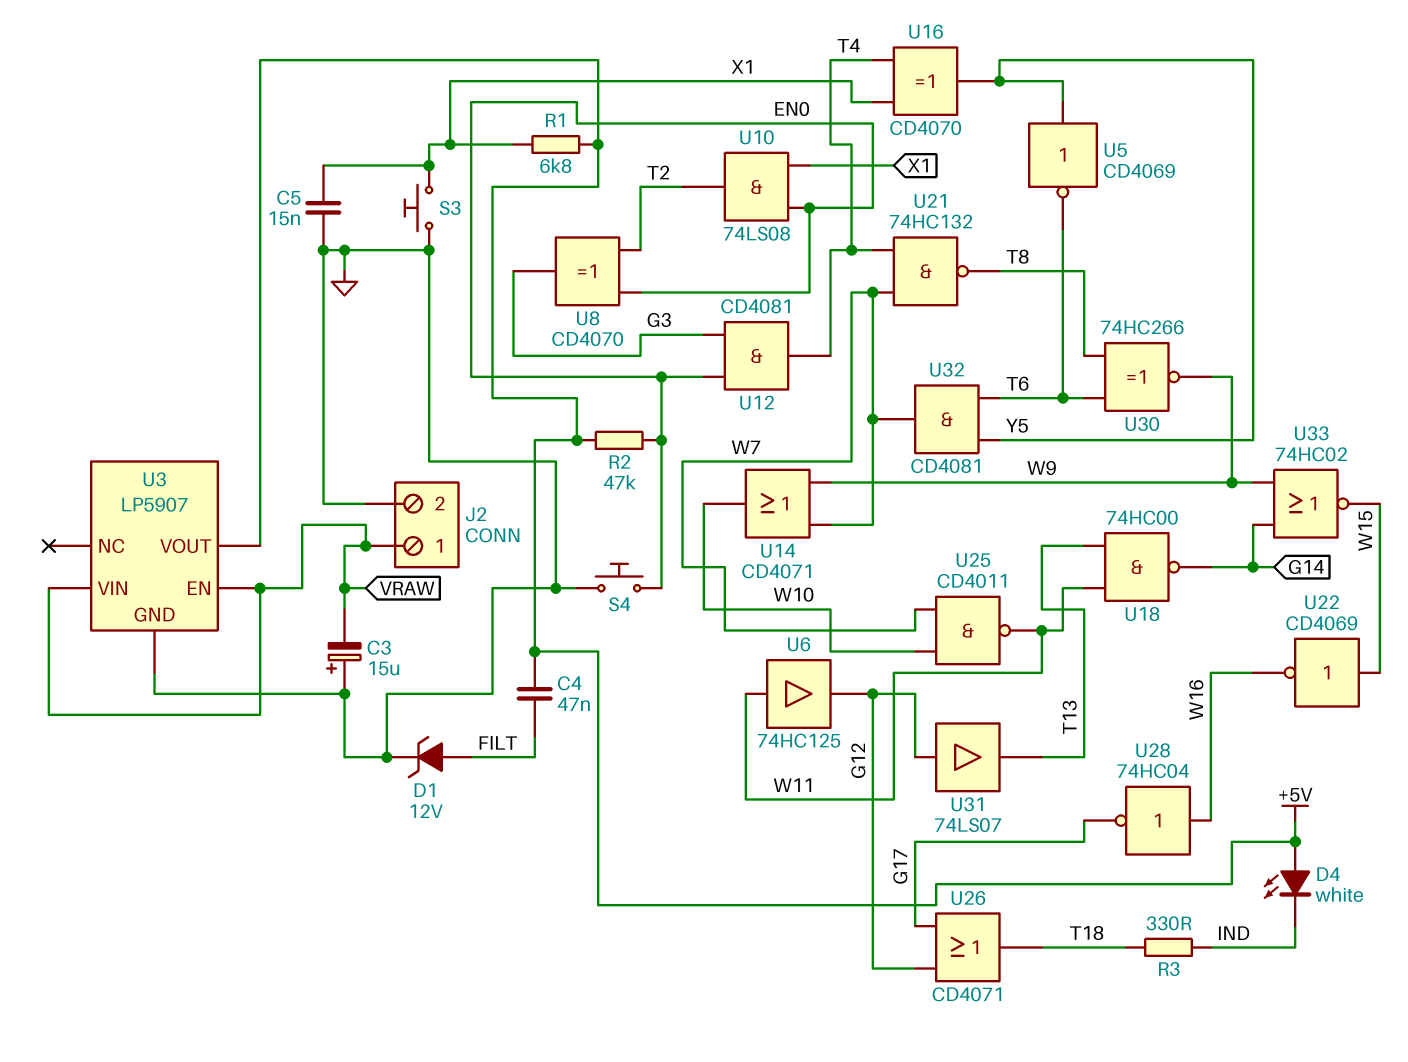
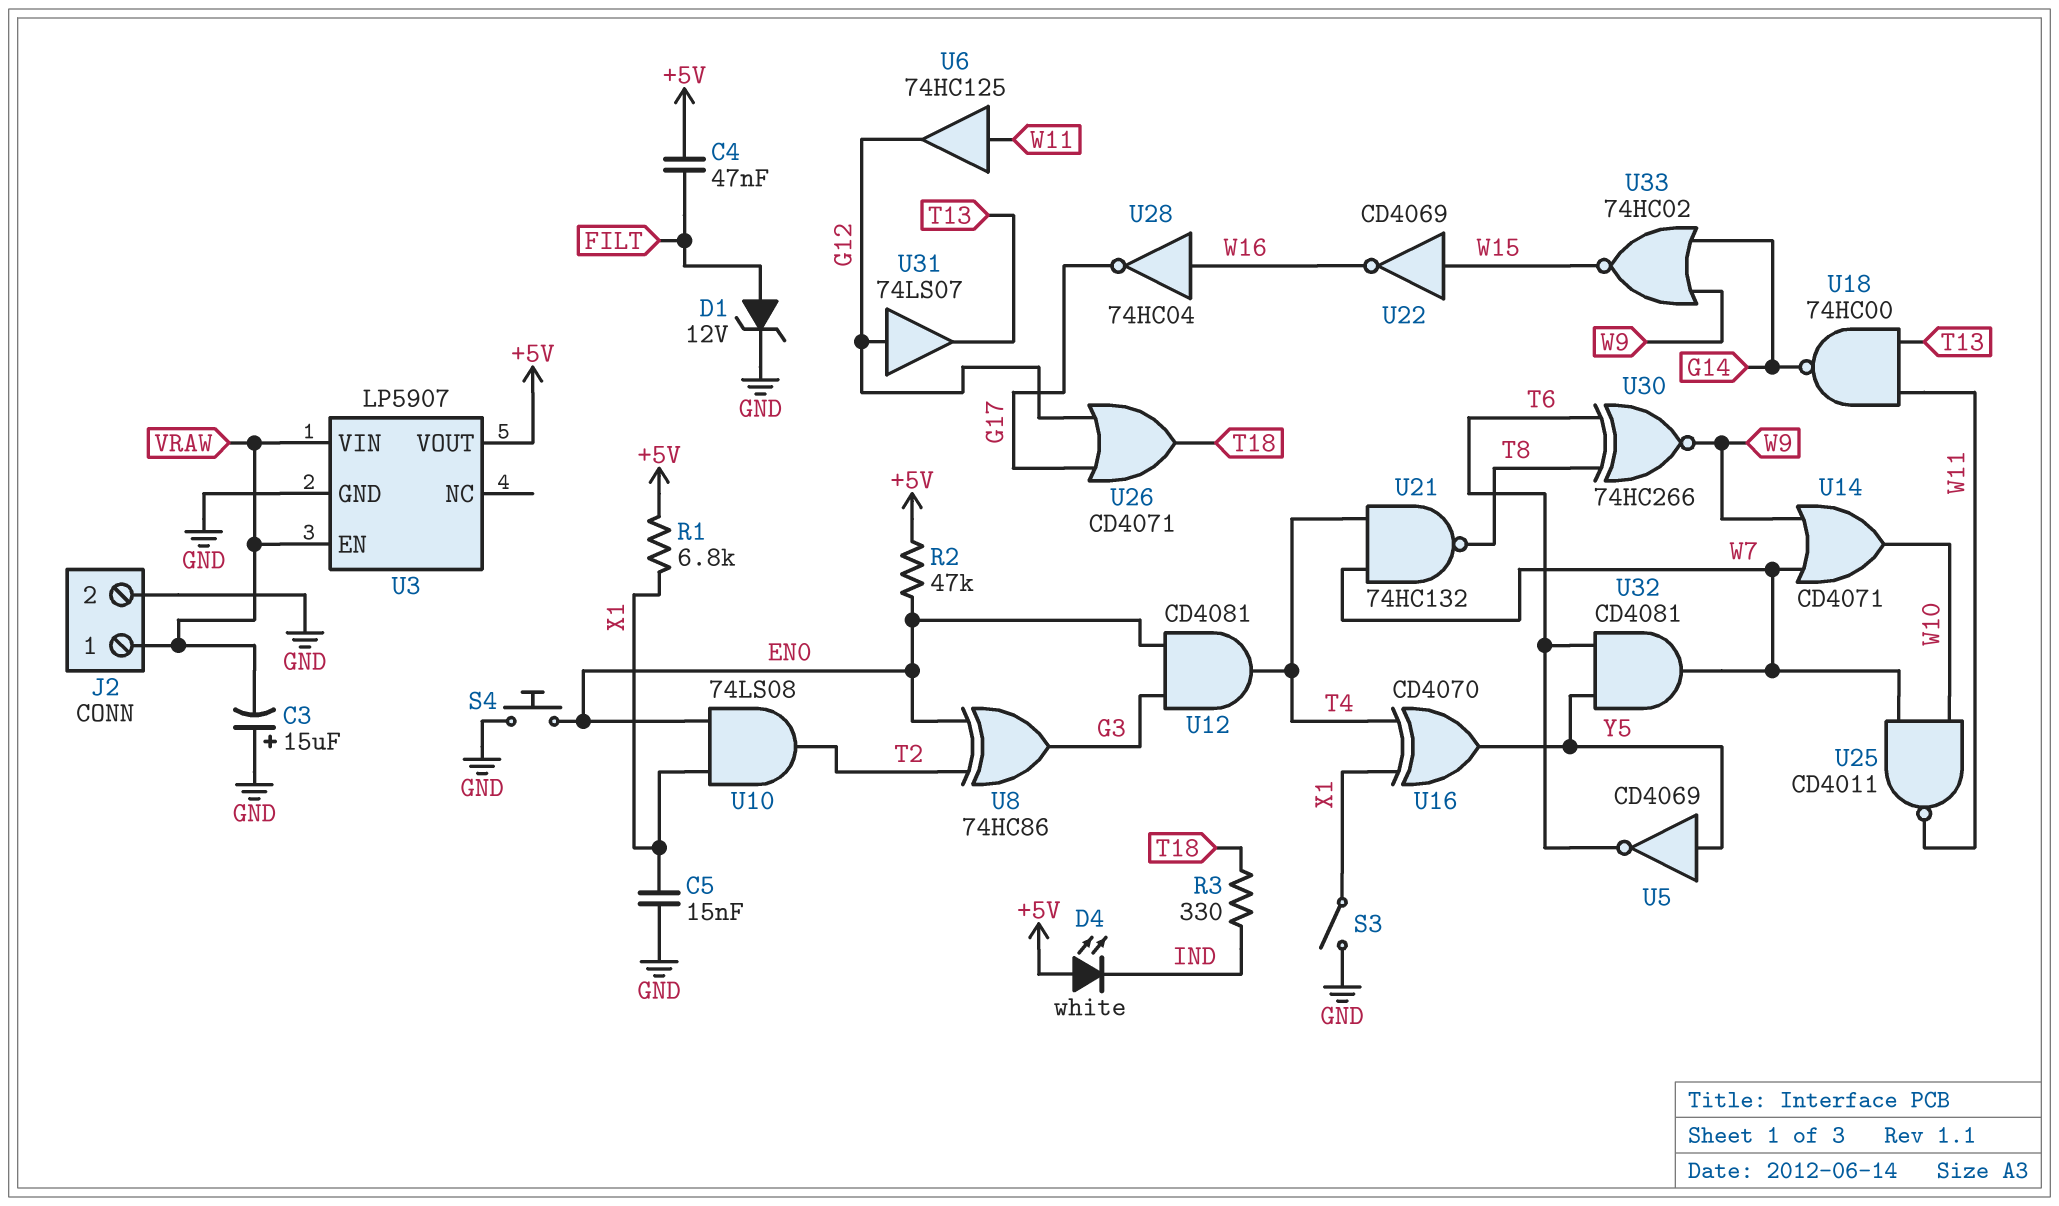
S3: button (GND, X1) -> switch (GND, X1)
U8: XOR CD4070 (in EN0, in T2, out G3) -> XOR 74HC86 (in EN0, in T2, out G3)

